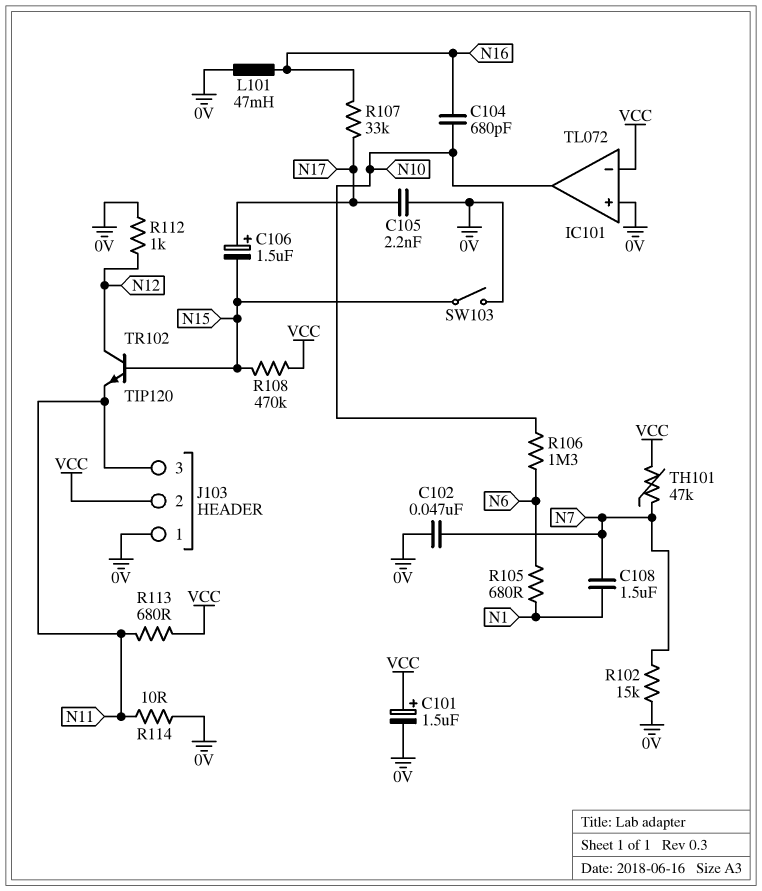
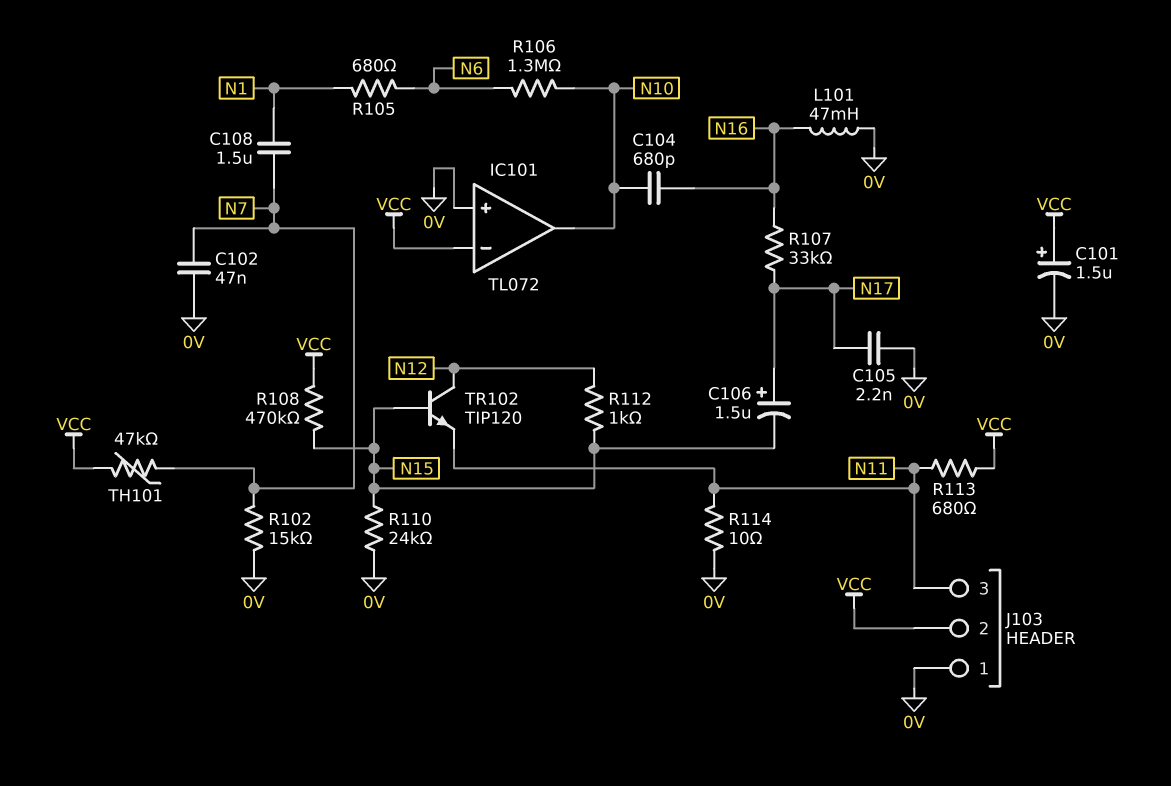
R110: none -> 24k (0V, N15)
R112: 1k (0V, N12) -> 1k (N12, N15)
SW103: switch (0V, N15) -> none

